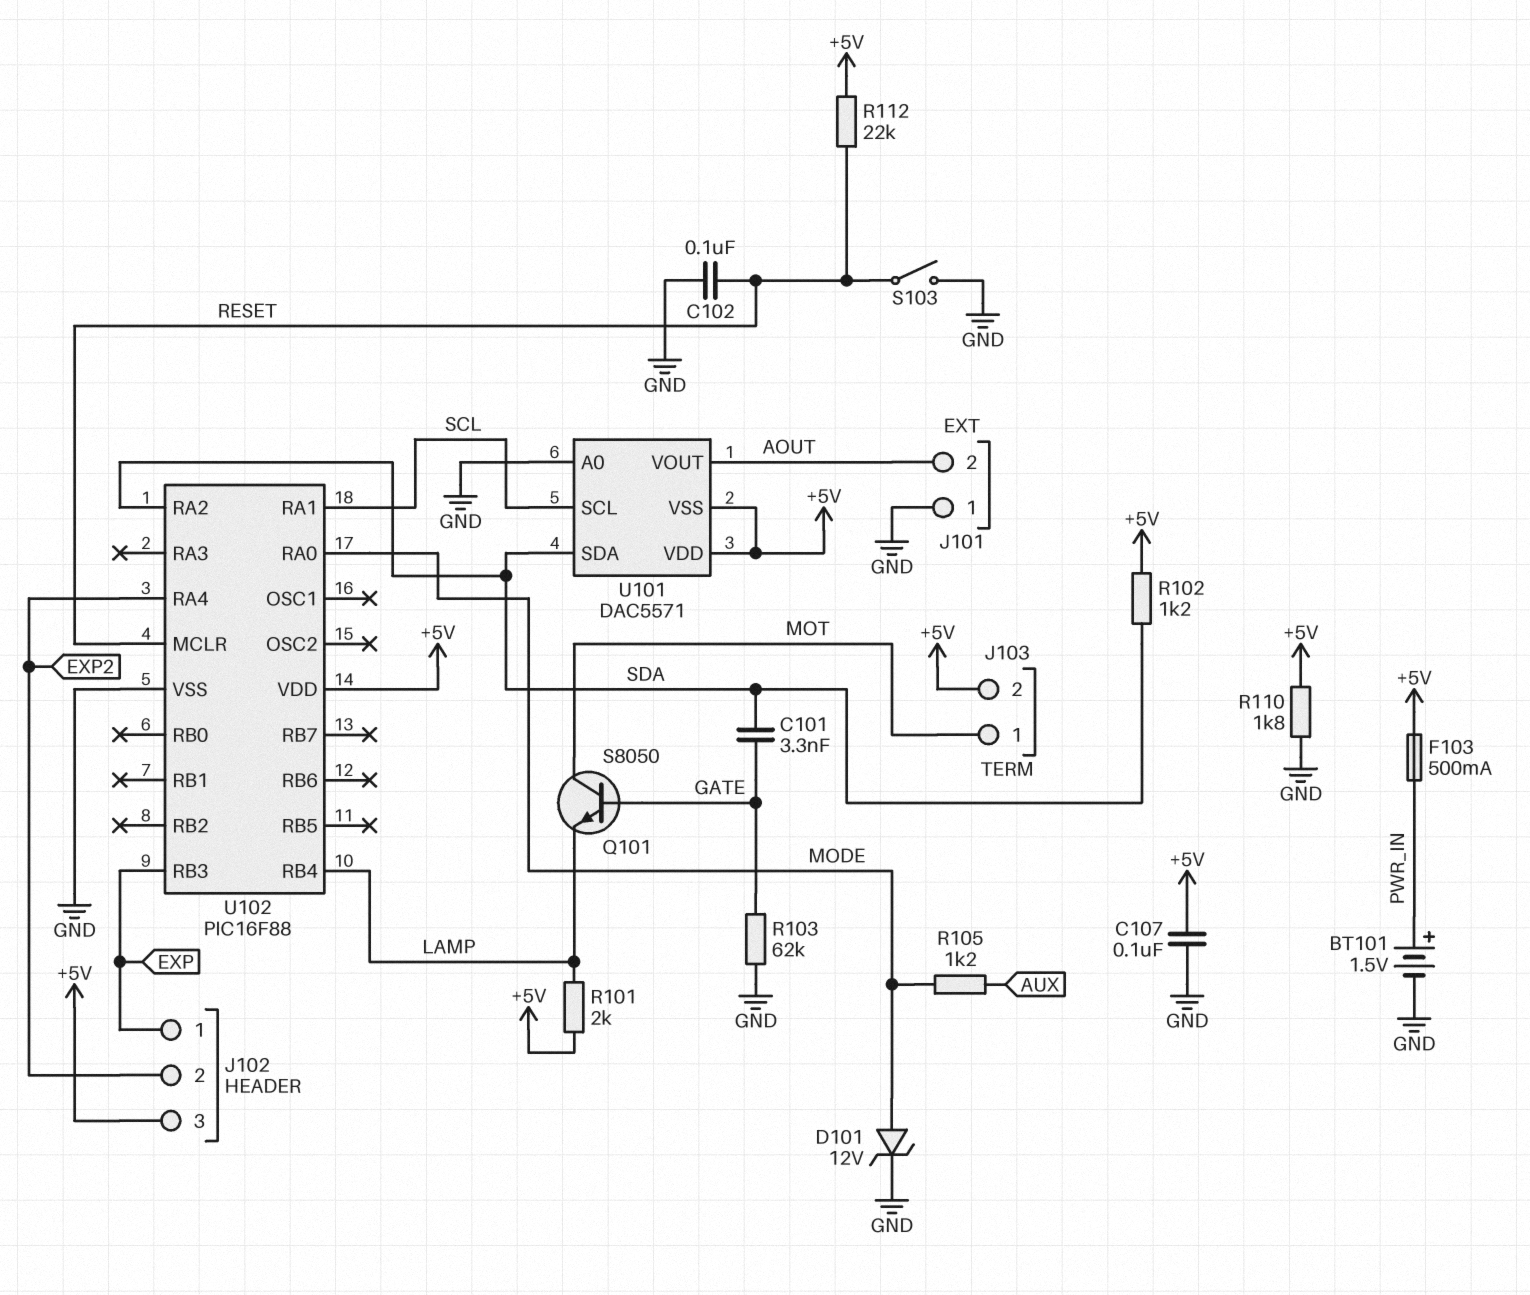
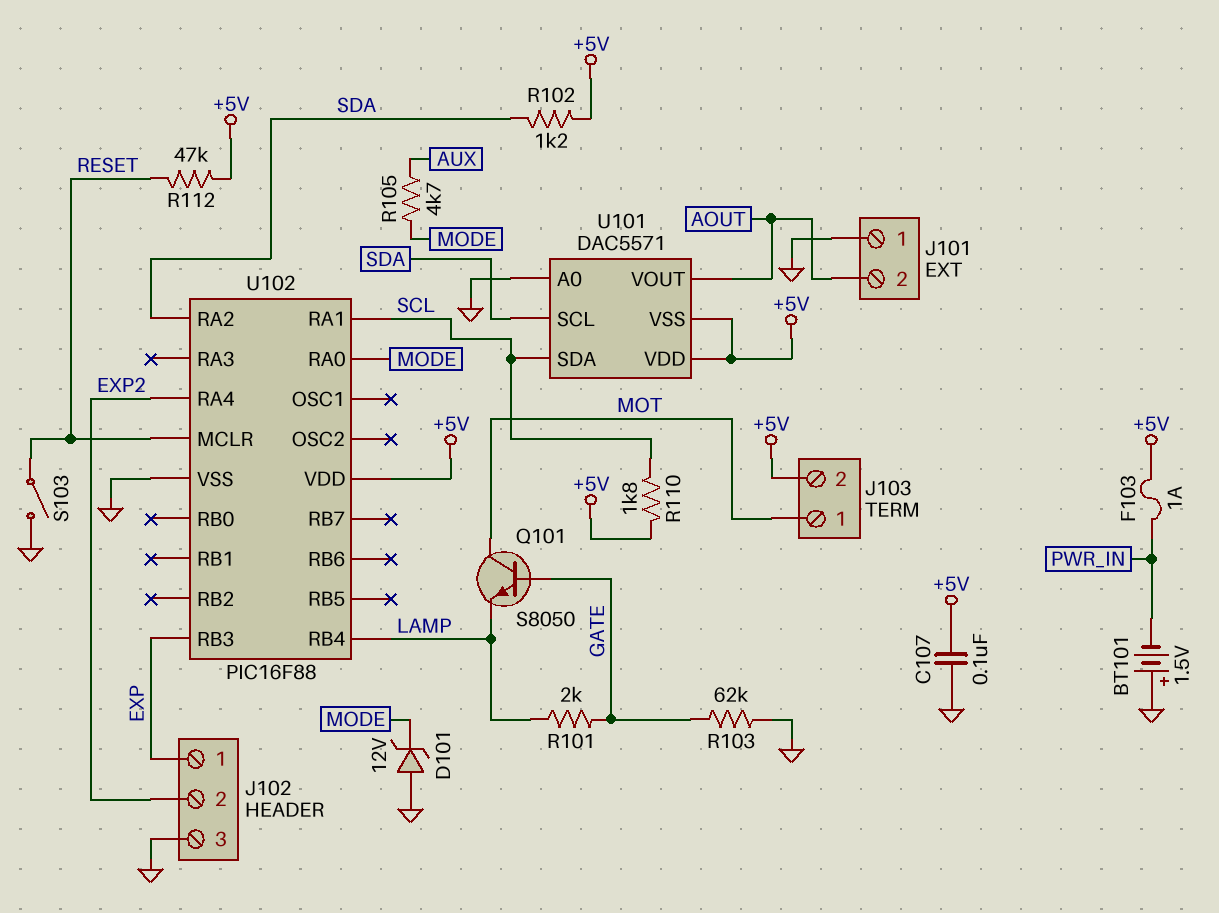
BT101: 1.5V (plus PWR_IN, minus GND) -> 1.5V (plus GND, minus PWR_IN)
C101: 3.3nF (GATE, SDA) -> none
C102: 100nF (GND, RESET) -> none
D101: zener 12V (A MODE, K GND) -> zener 12V (A GND, K MODE)
F103: 500mA (+5V, PWR_IN) -> 1A (+5V, PWR_IN)
J102 pin 3: +5V -> GND
R101: 2k (+5V, LAMP) -> 2k (GATE, LAMP)
R105: 1.2k (AUX, MODE) -> 4.7k (AUX, MODE)
R110: 1.8k (+5V, GND) -> 1.8k (+5V, SCL)
R112: 22k (+5V, RESET) -> 47k (+5V, RESET)
U101 pin SCL: SCL -> SDA
U101 pin SDA: SDA -> SCL

